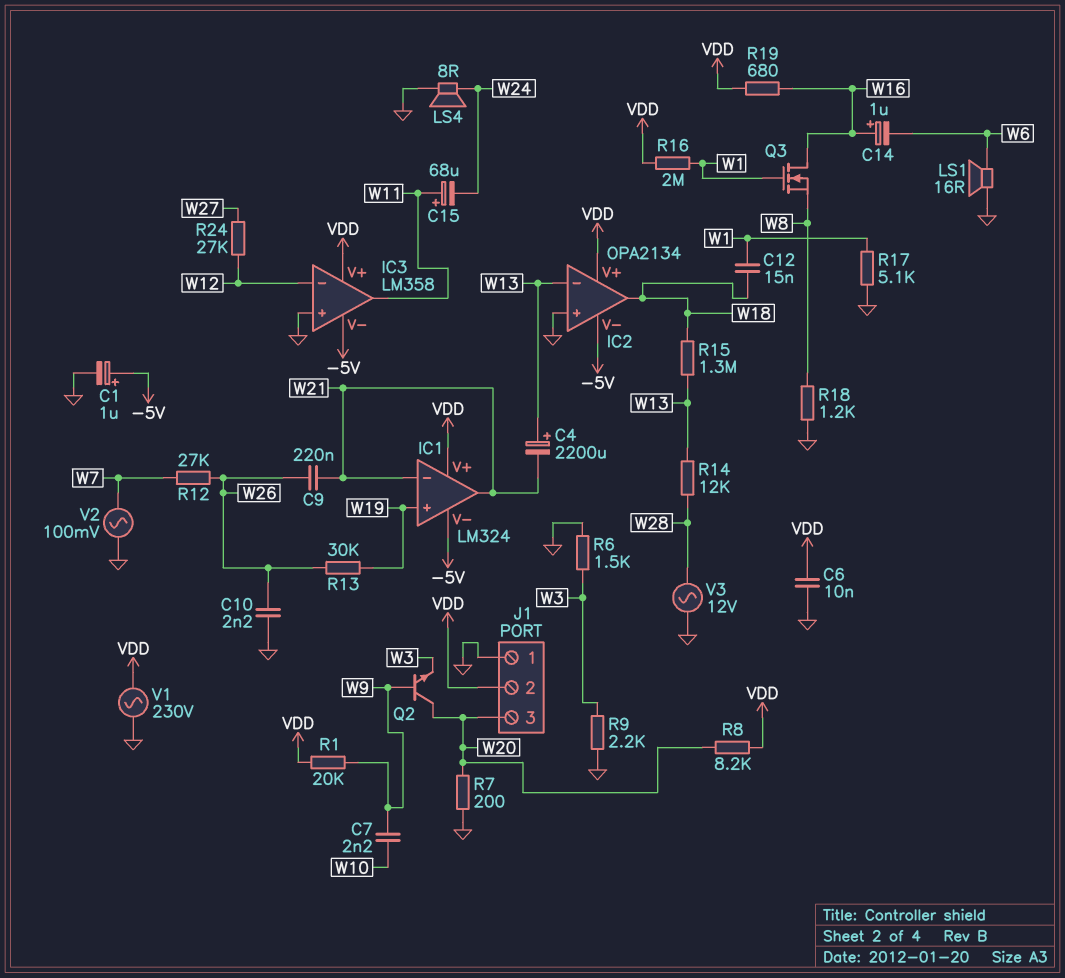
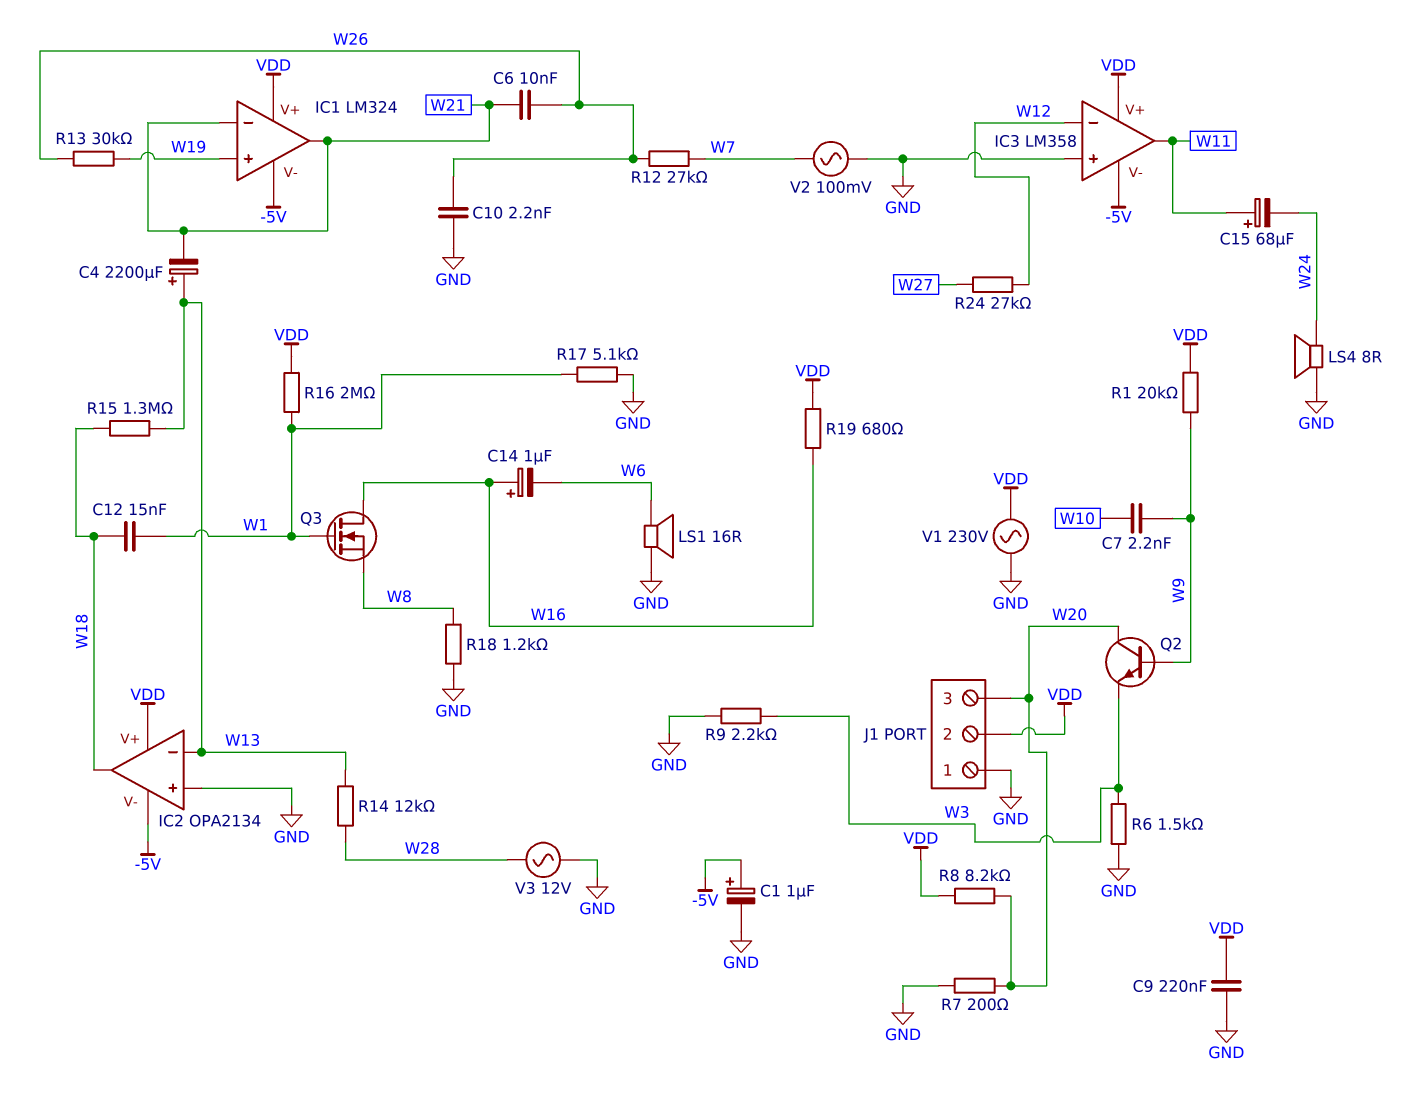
C6: 10nF (GND, VDD) -> 10nF (W21, W26)
C9: 220nF (W21, W26) -> 220nF (GND, VDD)

